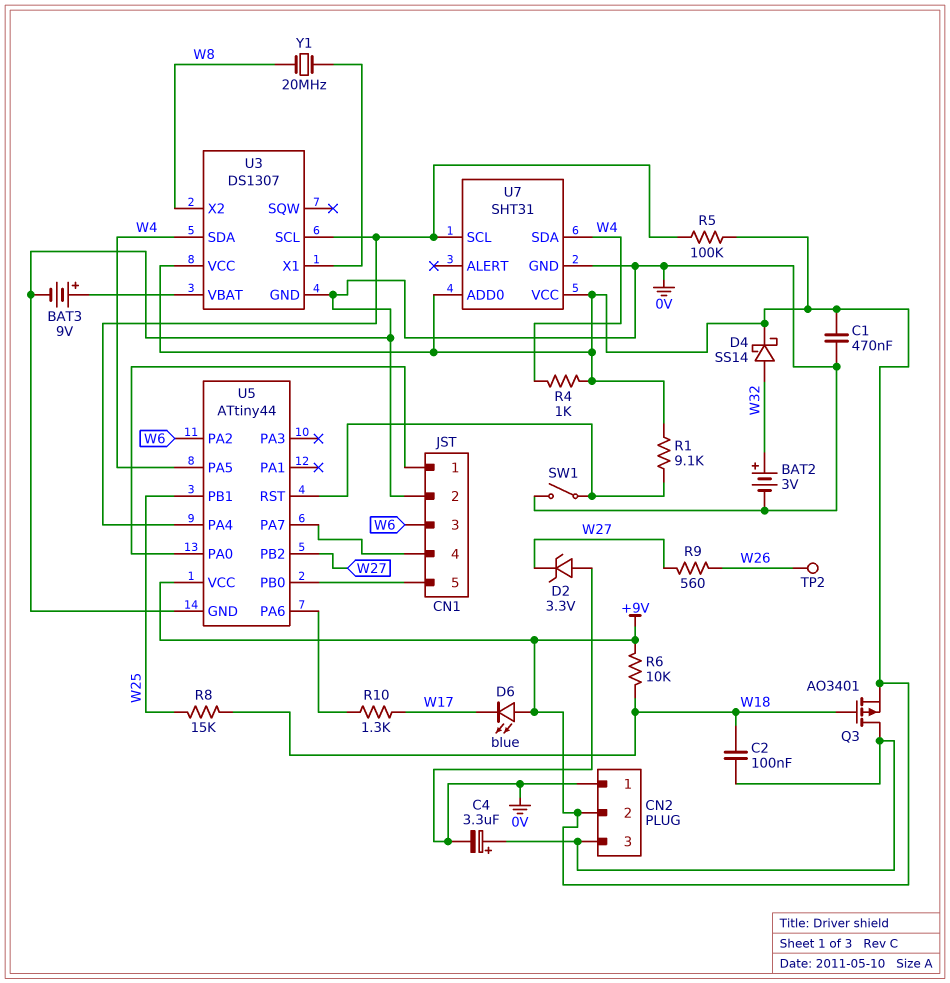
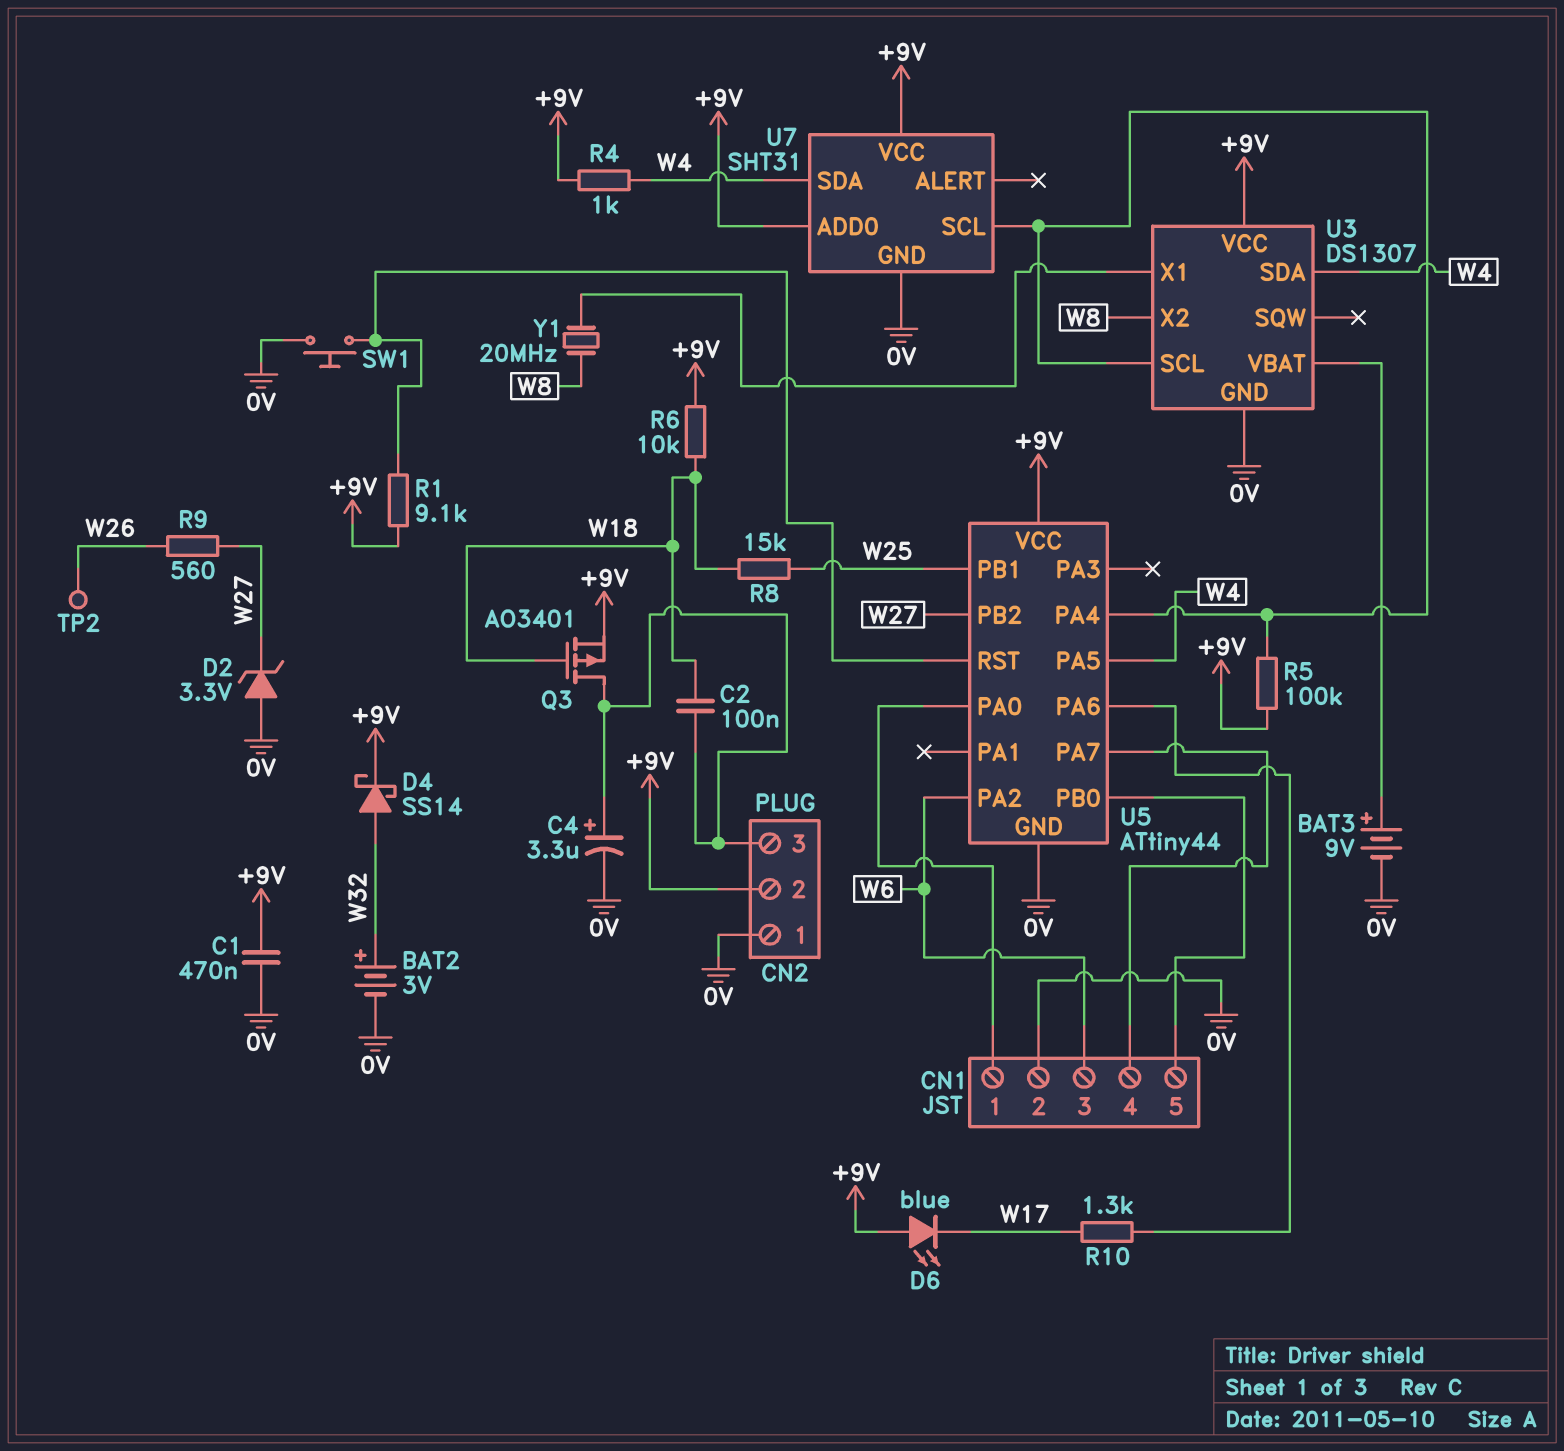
SW1: switch (0V, U5/RST) -> button (0V, U5/RST)

